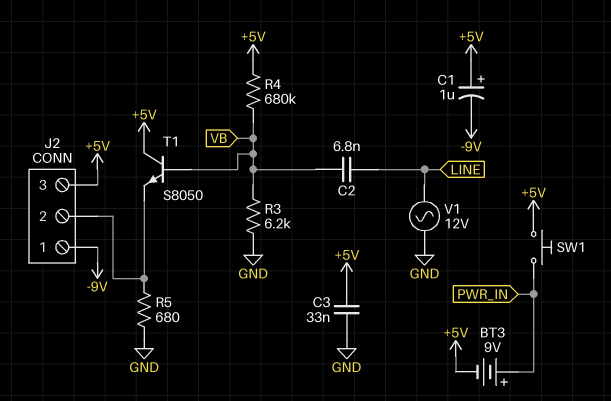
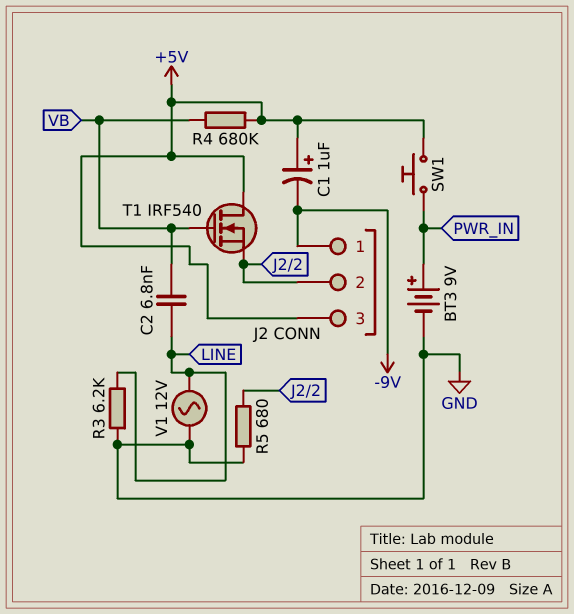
BT3: 9V (plus PWR_IN, minus +5V) -> 9V (plus PWR_IN, minus GND)
C3: 33nF (+5V, GND) -> none
R3: 6.2k (GND, VB) -> 6.2k (GND, LINE)
T1: NPN S8050 (B VB, C +5V, E J2/2) -> NMOS IRF540 (G VB, D +5V, S J2/2)

